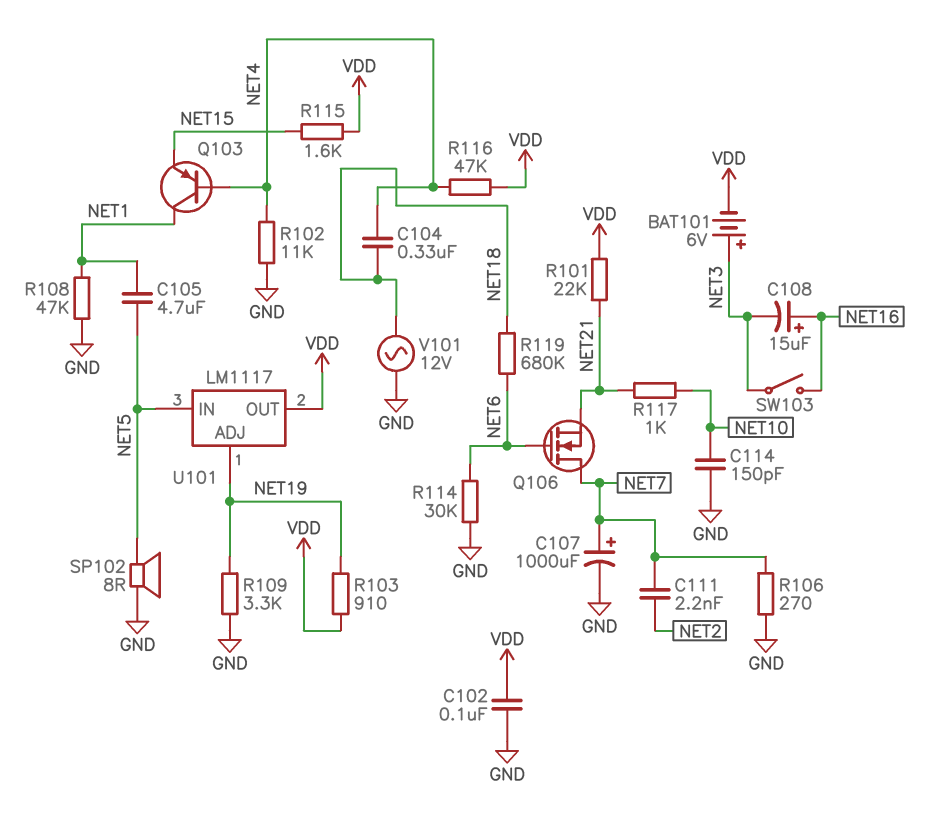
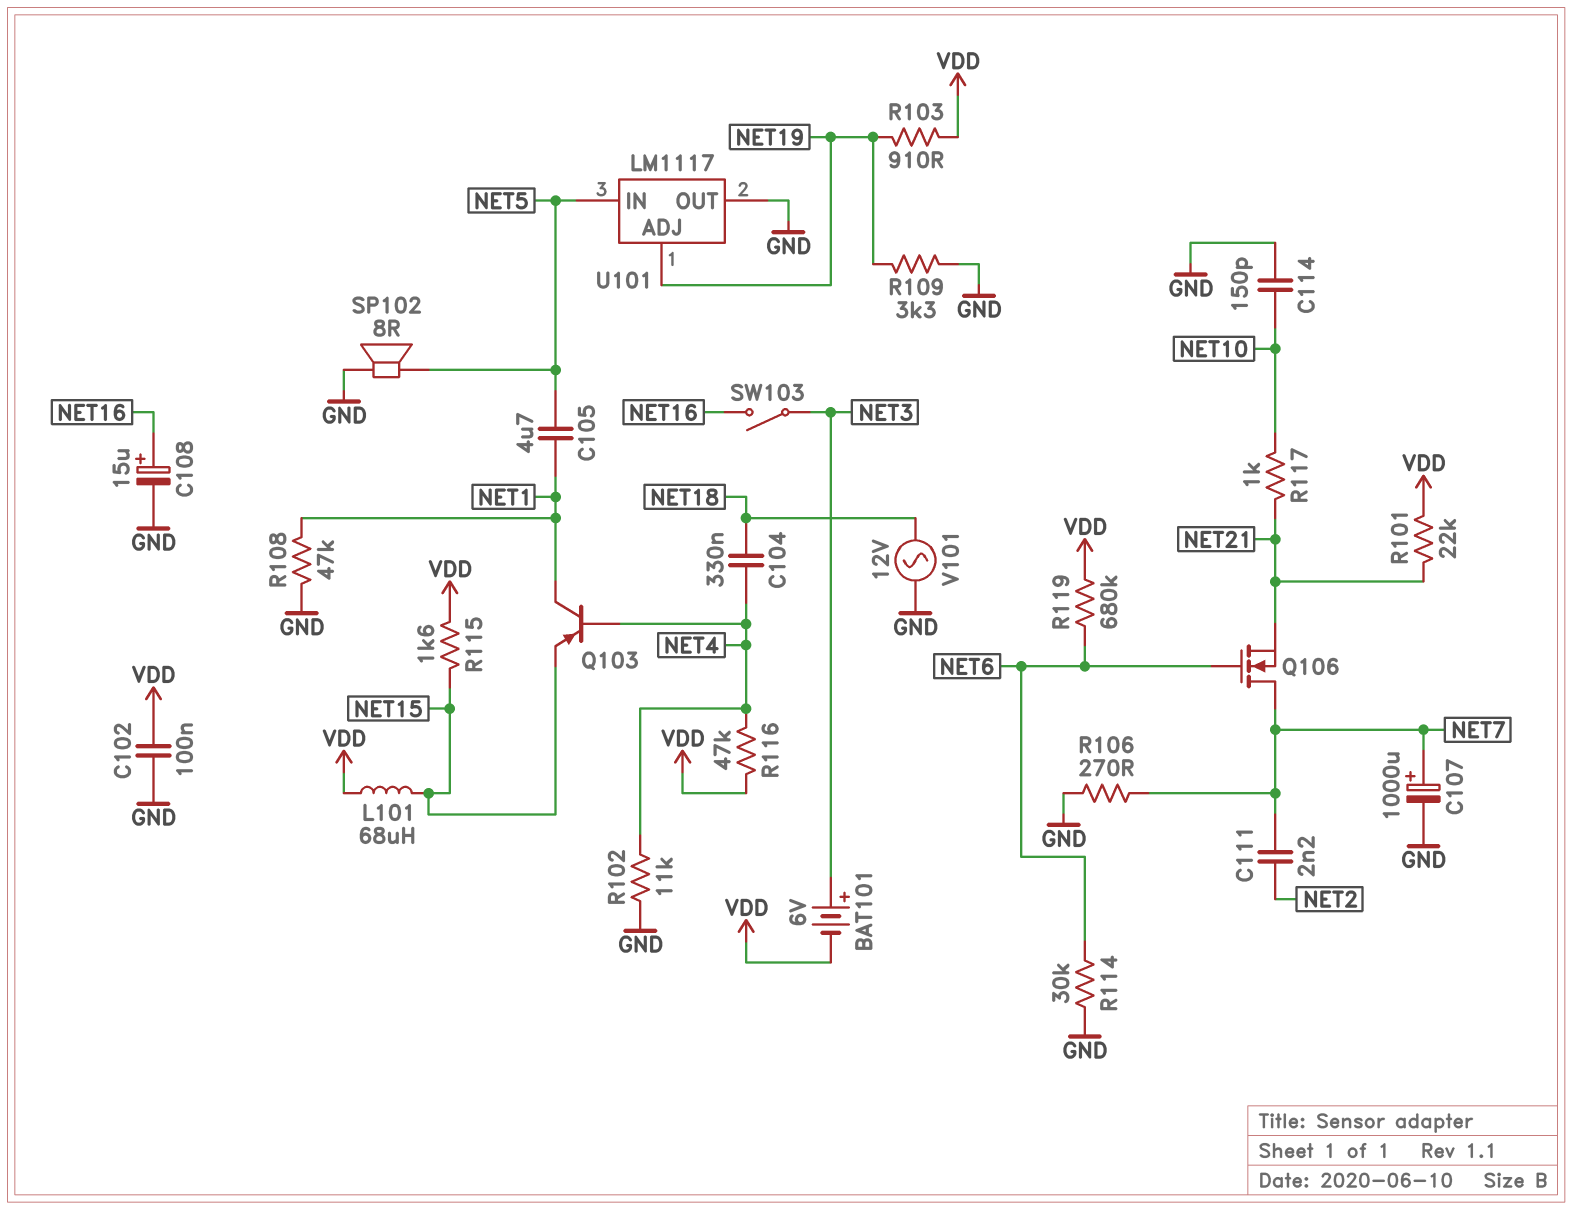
C108: 15uF (plus NET16, minus NET3) -> 15uF (plus NET16, minus GND)
L101: none -> 68uH (NET15, VDD)
R119: 680k (NET6, NET18) -> 680k (NET6, VDD)
U101 pin OUT: VDD -> GND

